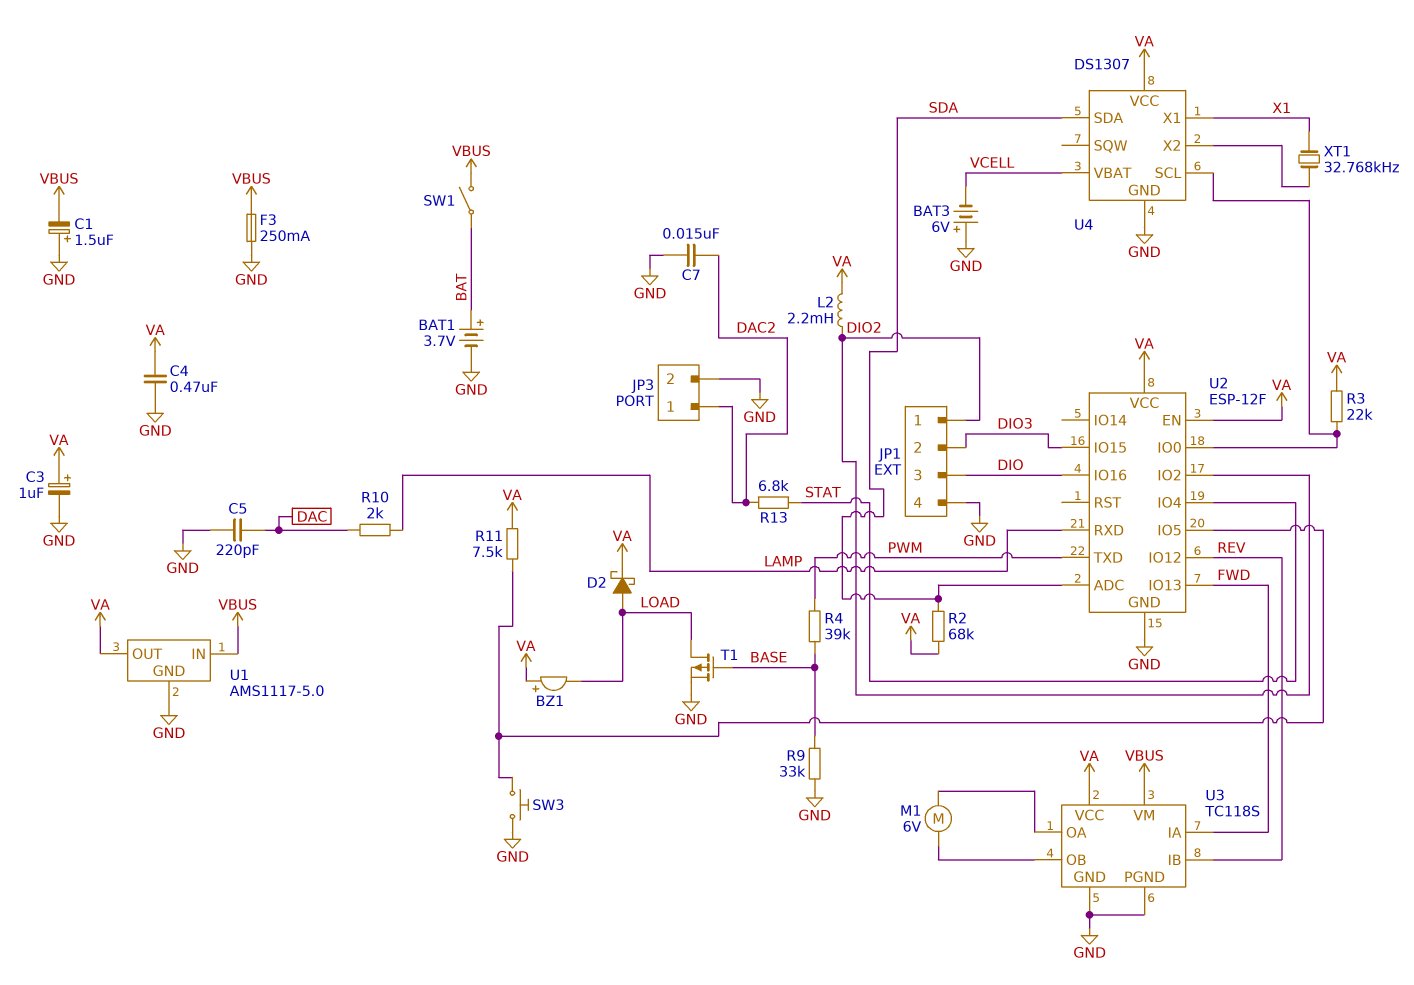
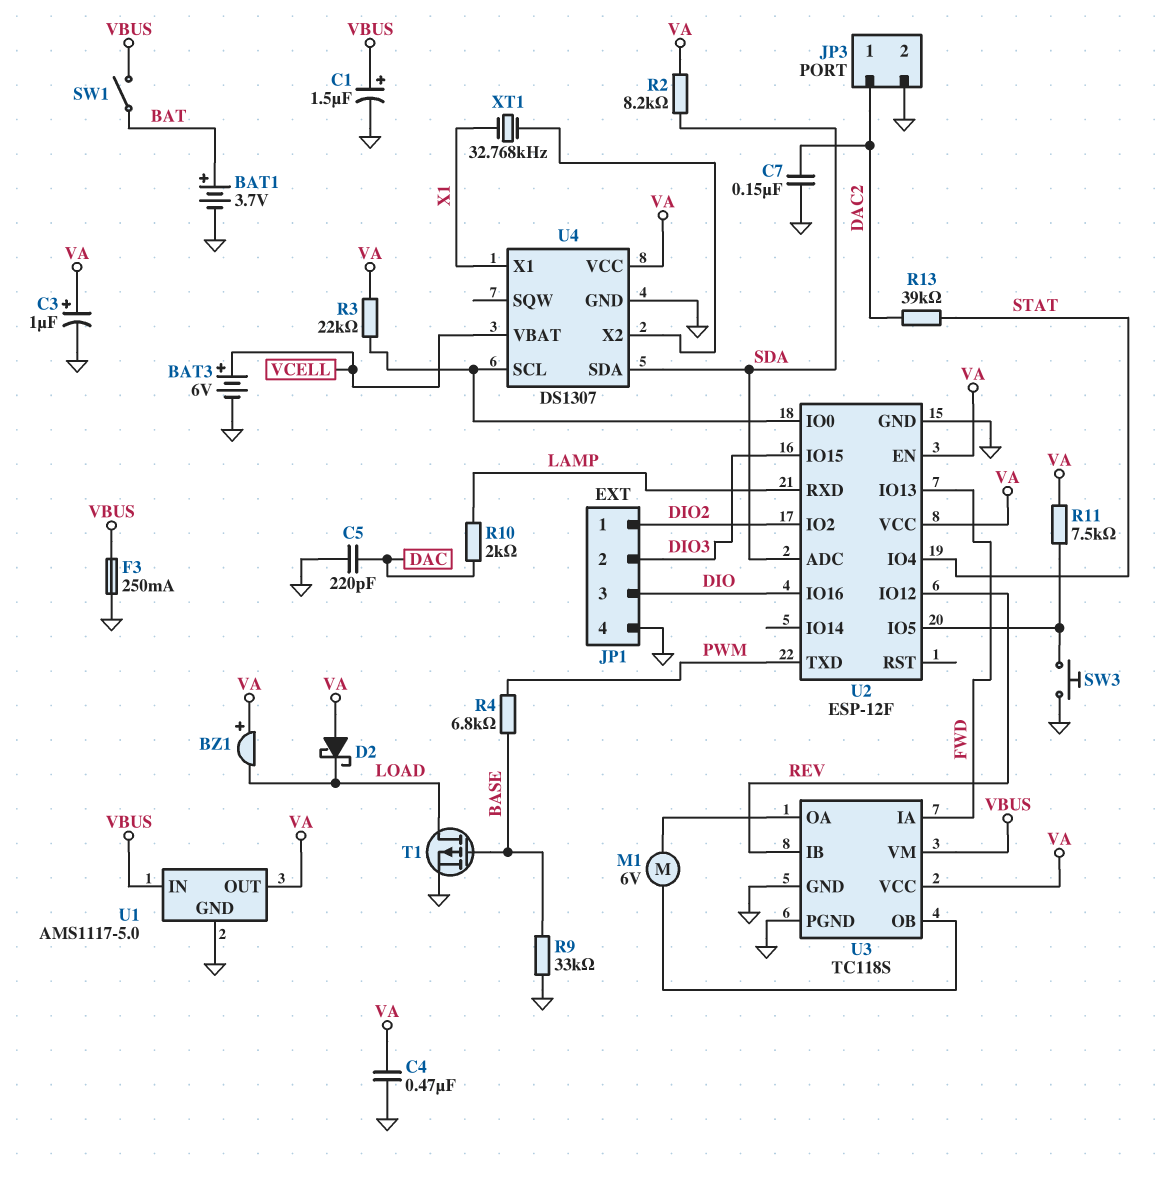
BAT3: 6V (plus GND, minus VCELL) -> 6V (plus VCELL, minus GND)
C1: 1.5uF (plus GND, minus VBUS) -> 1.5uF (plus VBUS, minus GND)
C7: 15nF (DAC2, GND) -> 150nF (DAC2, GND)
D2: schottky (A LOAD, K VA) -> schottky (A VA, K LOAD)
L2: 2.2mH (DIO2, VA) -> none
R2: 68k (SDA, VA) -> 8.2k (SDA, VA)
R4: 39k (BASE, PWM) -> 6.8k (BASE, PWM)
R13: 6.8k (DAC2, STAT) -> 39k (DAC2, STAT)

